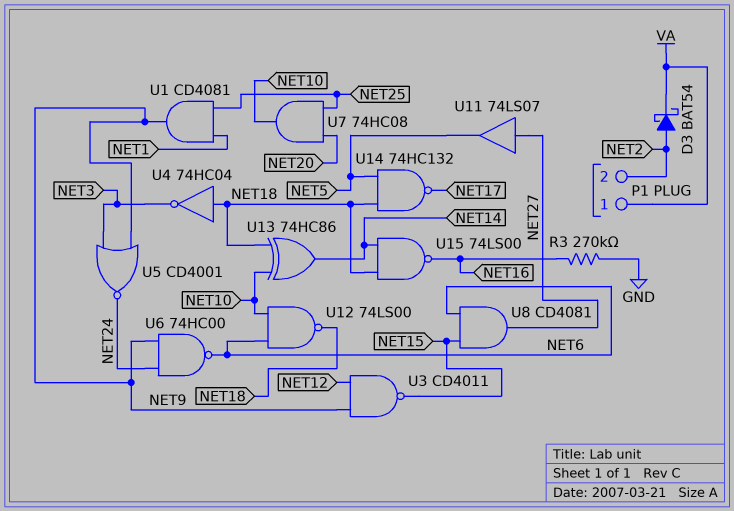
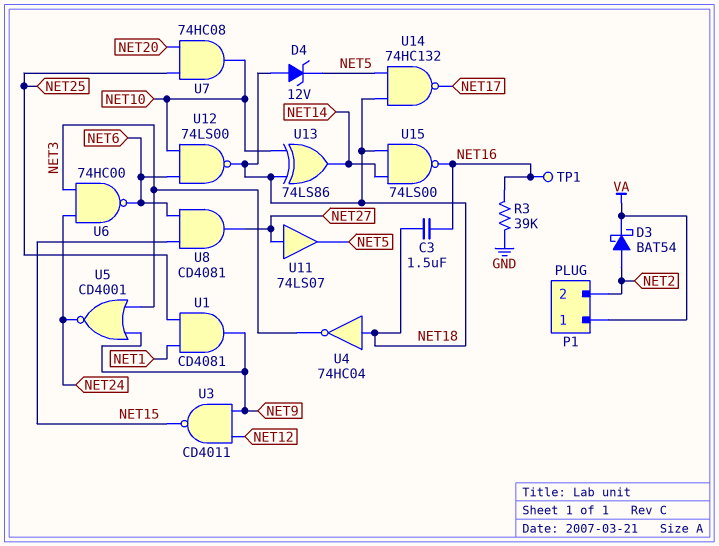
C3: none -> 1.5uF (NET16, NET18)
D4: none -> zener 12V (A NET18, K NET5)
R3: 270k (GND, NET16) -> 39k (GND, NET16)
TP1: none -> test point (NET16)
U6: NAND 74HC00 (in NET9, in NET24, out NET6) -> NAND 74HC00 (in NET3, in NET24, out NET6)
U13: XOR 74HC86 (in NET10, in NET18, out NET14) -> XOR 74LS86 (in NET10, in NET18, out NET14)

